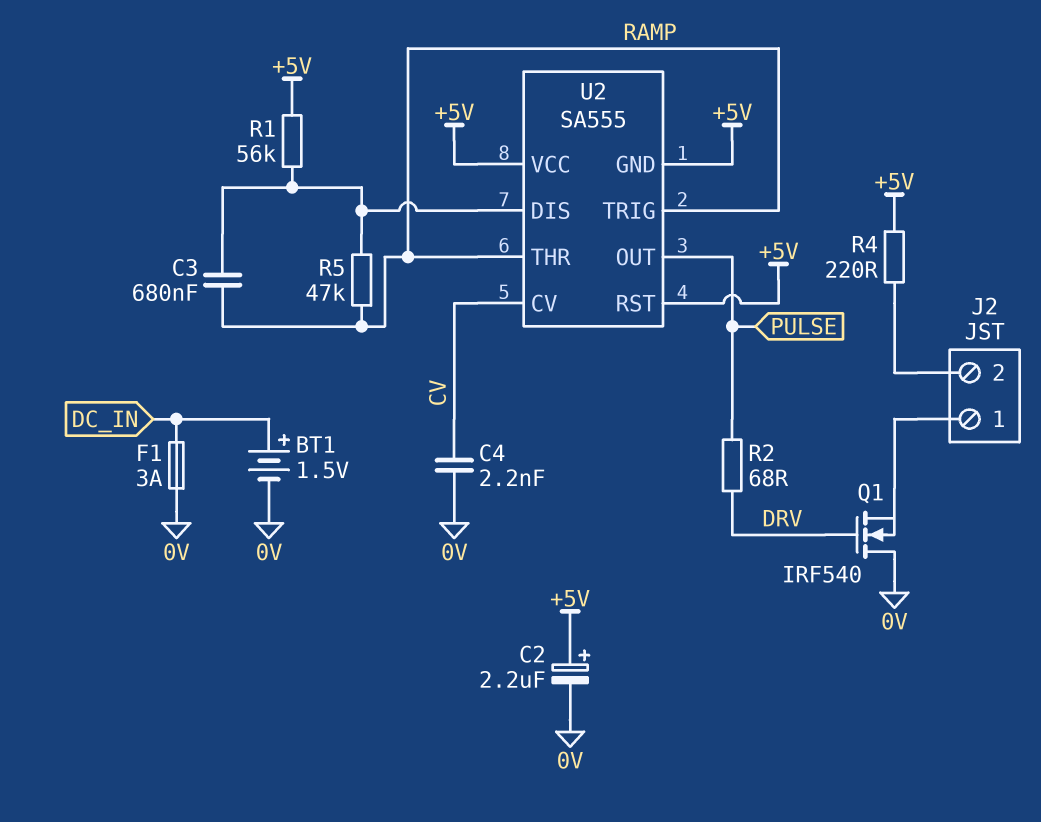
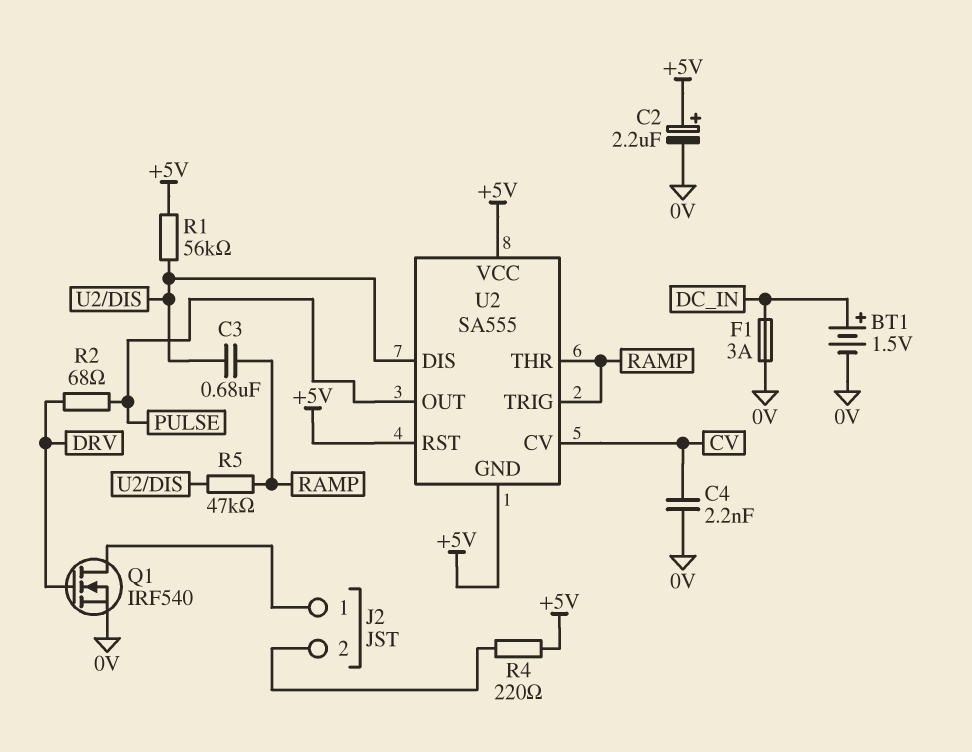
Q1: NMOS IRF540 (G DRV, D 0V, S J2/1) -> NMOS IRF540 (G DRV, D J2/1, S 0V)

